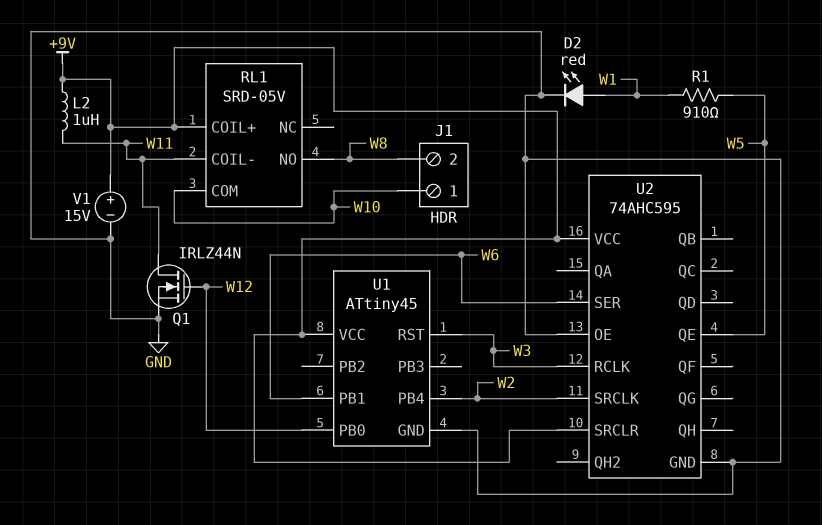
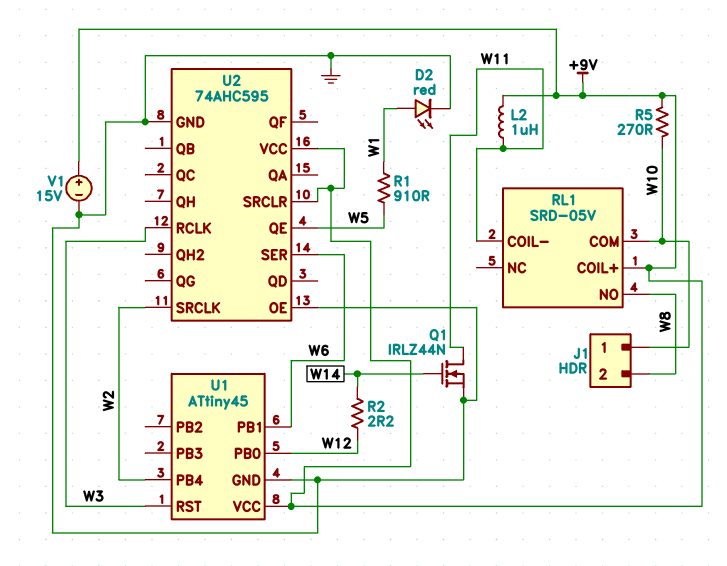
Q1: NMOS IRLZ44N (G W12, D W11, S GND) -> NMOS IRLZ44N (G W14, D W11, S GND)
R2: none -> 2.2 (W12, W14)
R5: none -> 270 (+9V, W10)

